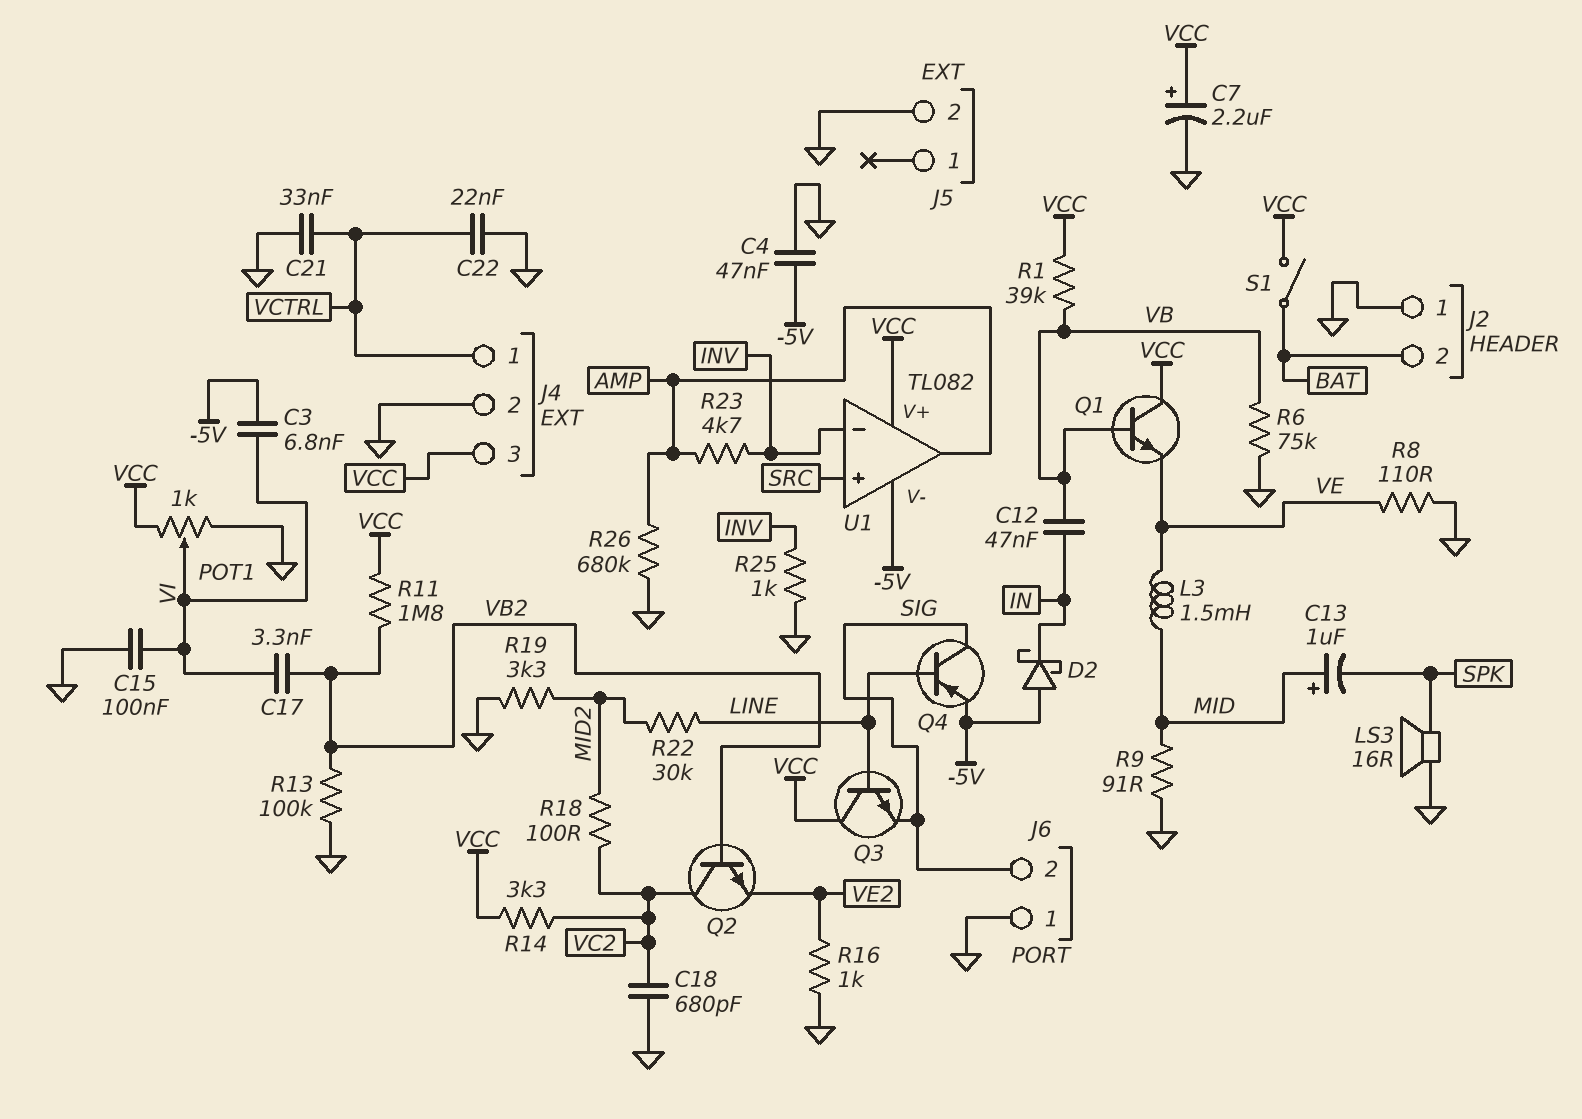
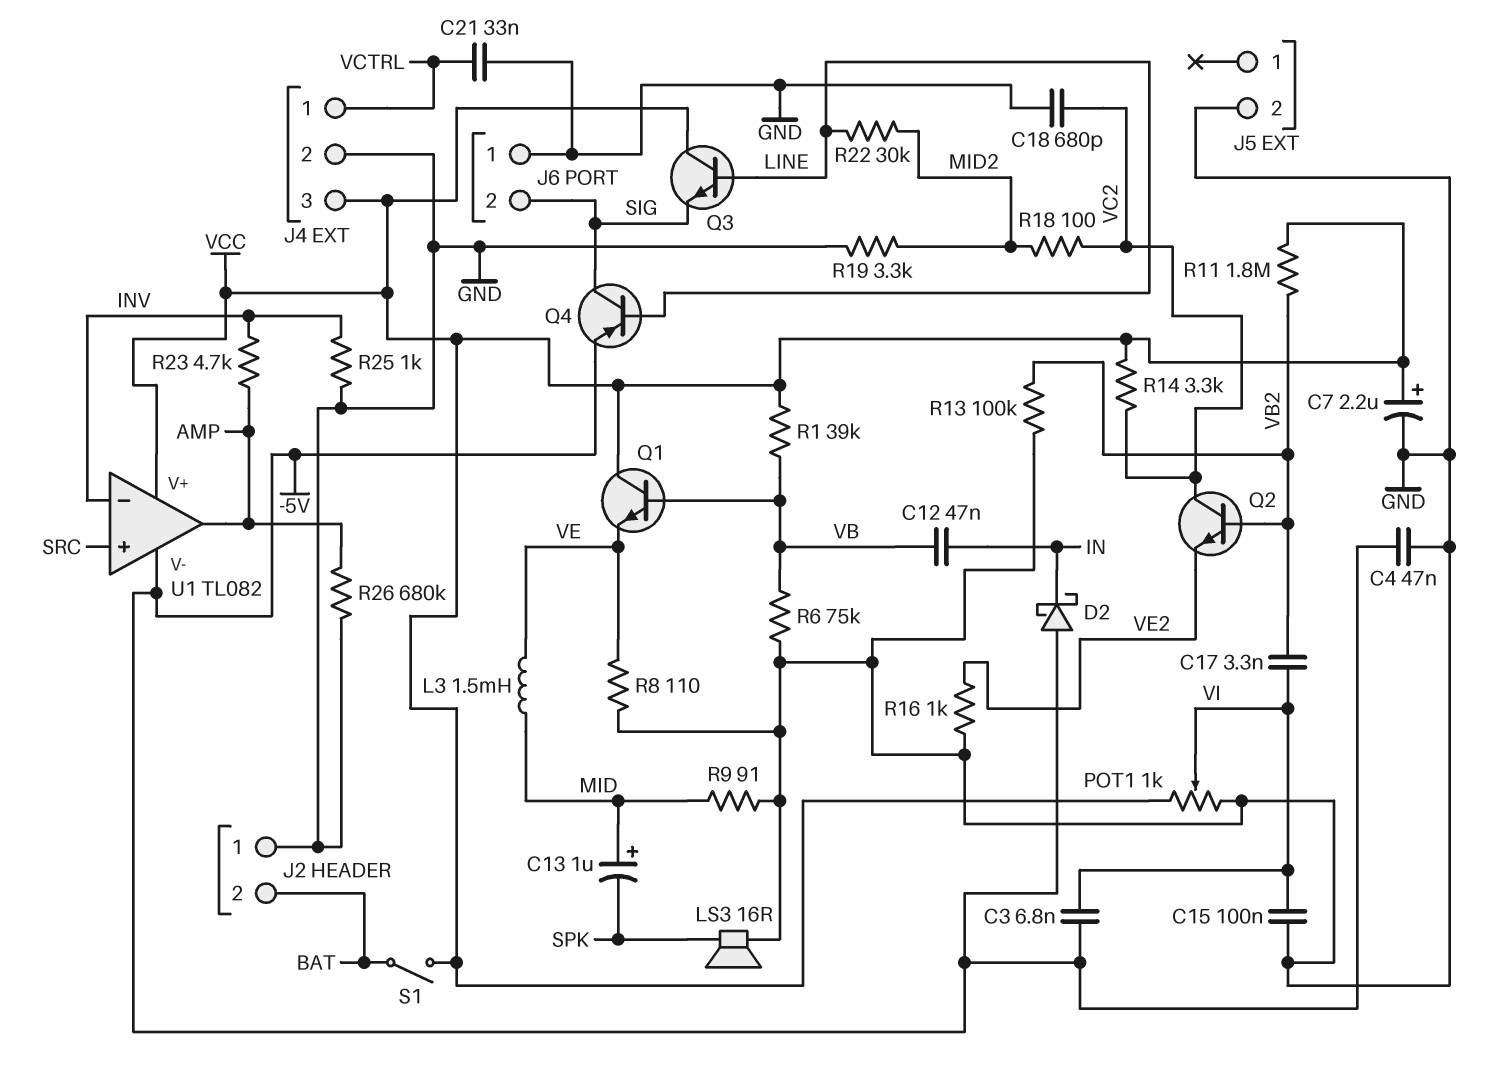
C22: 22nF (GND, VCTRL) -> none

